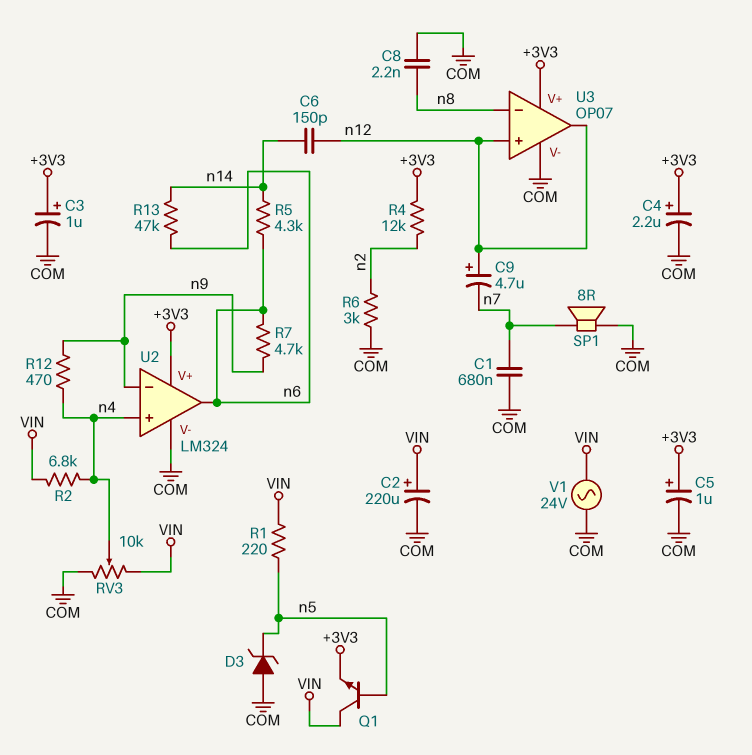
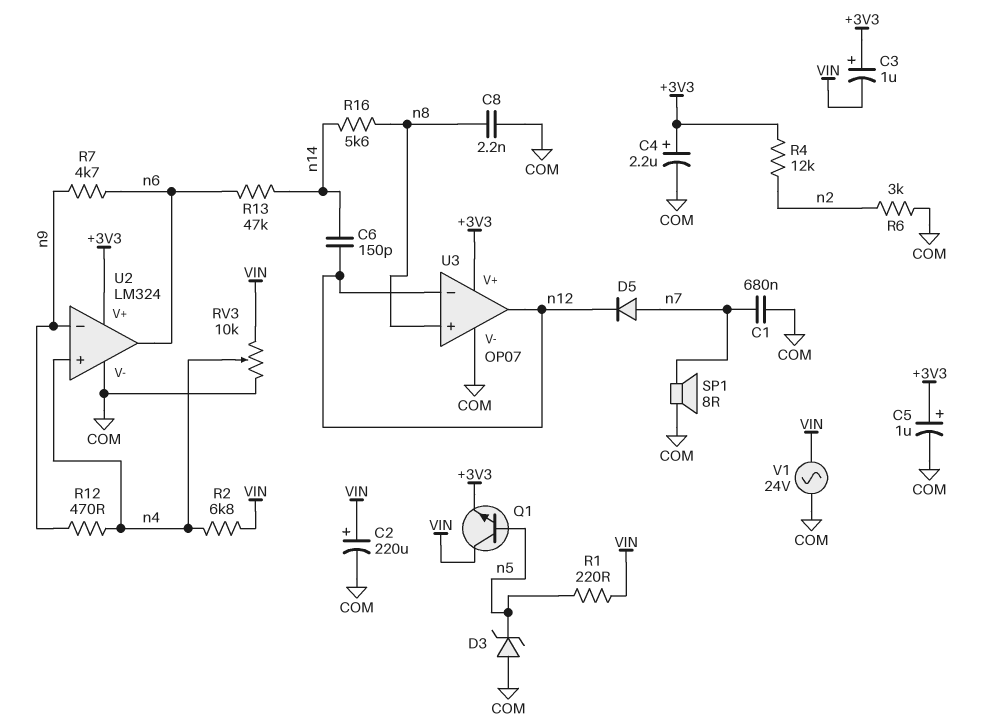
C3: 1uF (plus +3V3, minus COM) -> 1uF (plus +3V3, minus VIN)
C9: 4.7uF (plus n12, minus n7) -> none
D5: none -> diode (A n7, K n12)
R5: 4.3k (n6, n14) -> none
R16: none -> 5.6k (n8, n14)
U3 pin in+: n12 -> n8
U3 pin in-: n8 -> n12

